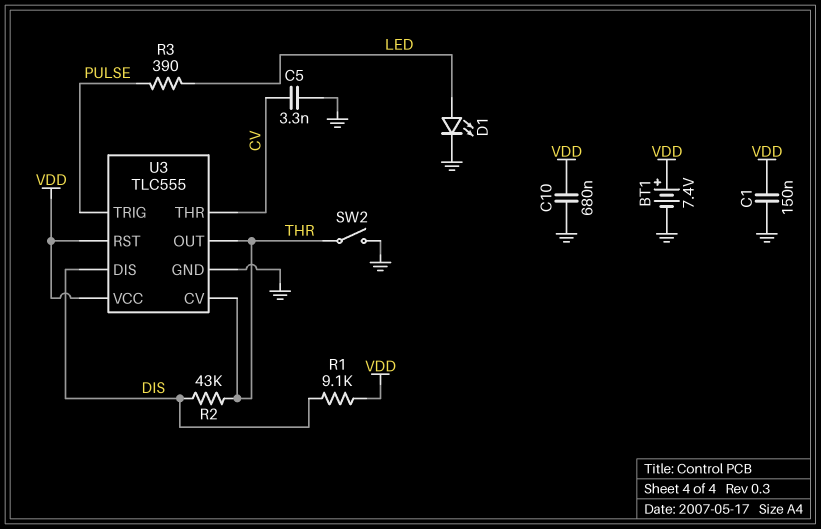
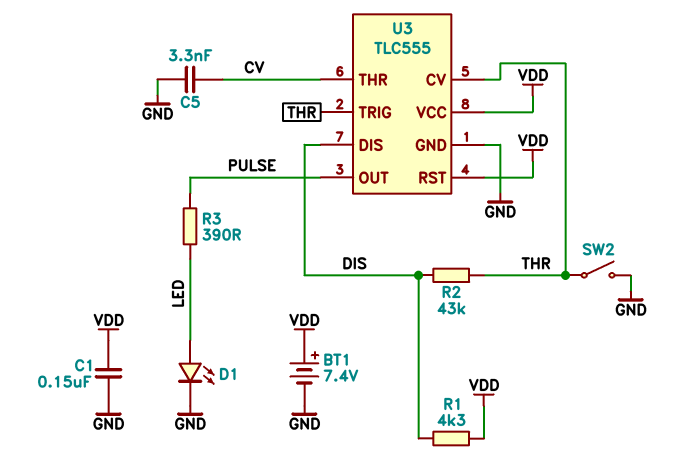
C10: 680nF (GND, VDD) -> none
R1: 9.1k (DIS, VDD) -> 4.3k (DIS, VDD)
U3 pin OUT: THR -> PULSE
U3 pin TRIG: PULSE -> THR

